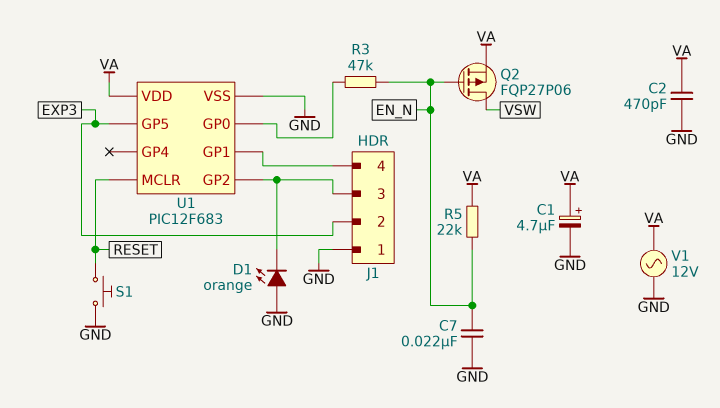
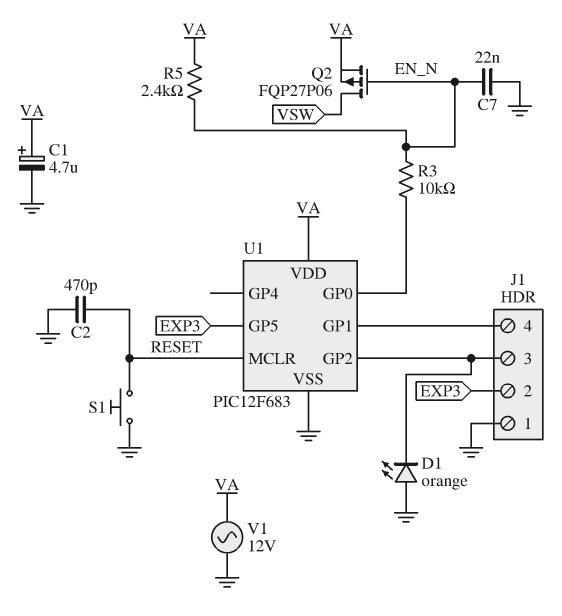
C2: 470pF (GND, VA) -> 470pF (GND, RESET)
R3: 47k (EN_N, U1/GP0) -> 10k (EN_N, U1/GP0)
R5: 22k (EN_N, VA) -> 2.4k (EN_N, VA)

